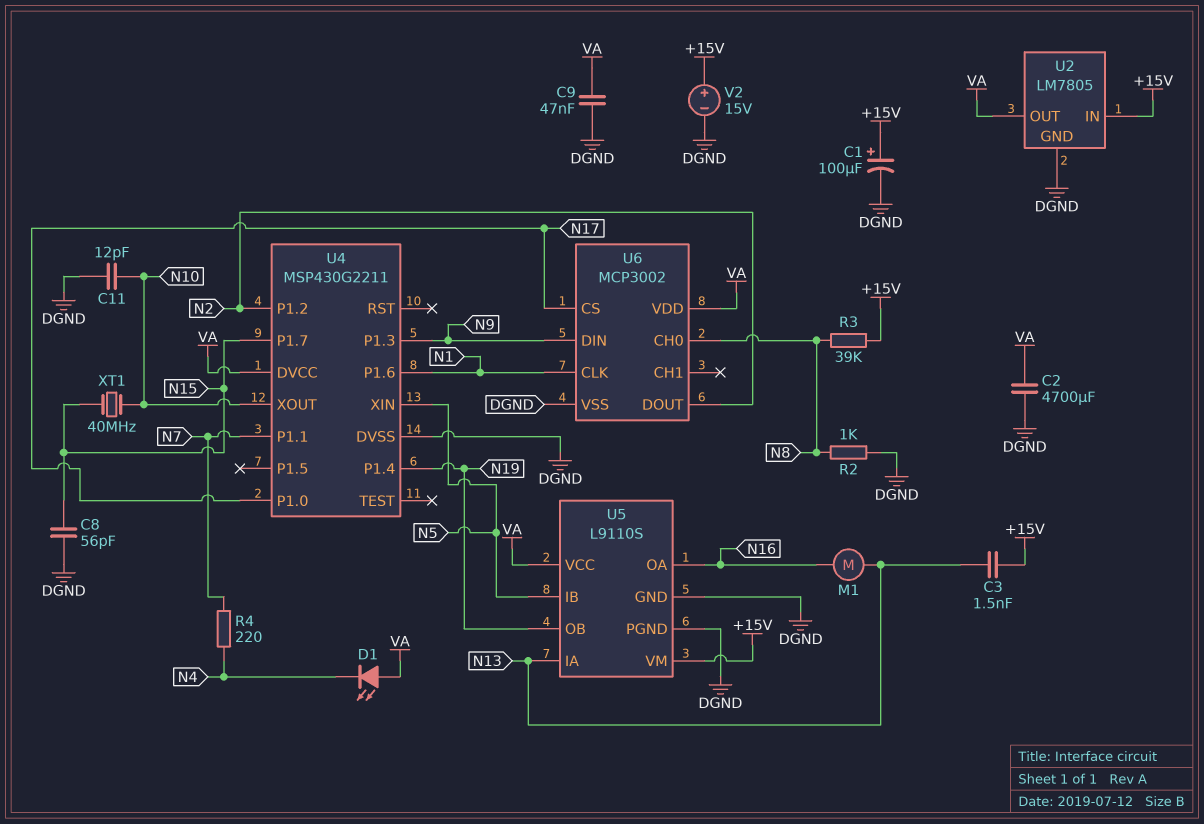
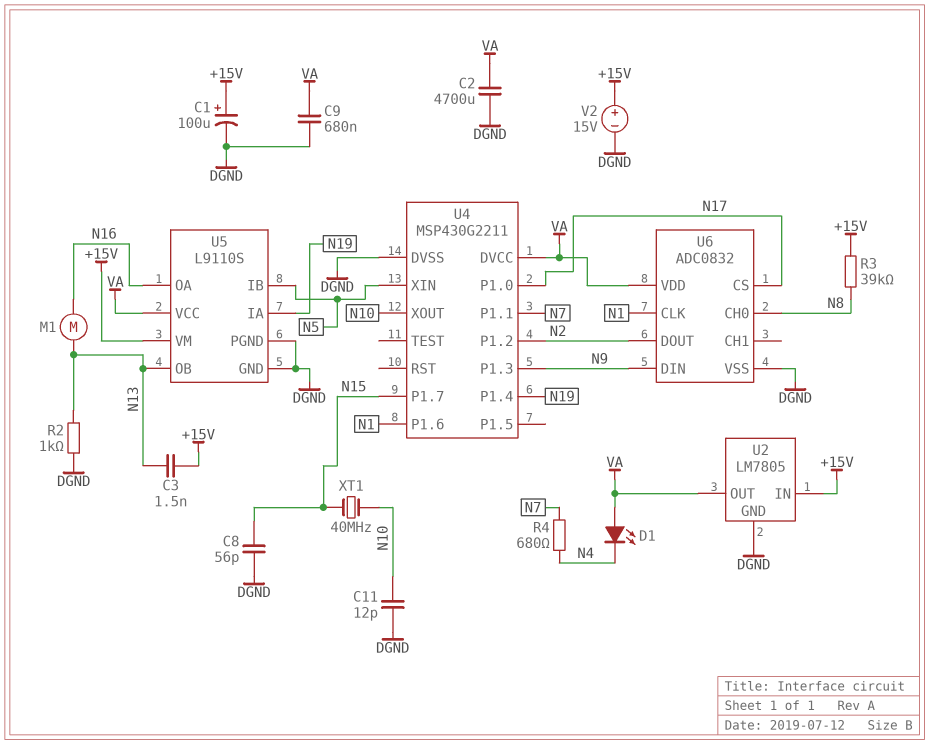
C9: 47nF (DGND, VA) -> 680nF (DGND, VA)
R2: 1k (DGND, N8) -> 1k (DGND, N13)
R4: 220 (N4, N7) -> 680 (N4, N7)
U5 pin IA: N13 -> N19
U5 pin OB: N19 -> N13
U6: MCP3002 -> ADC0832

